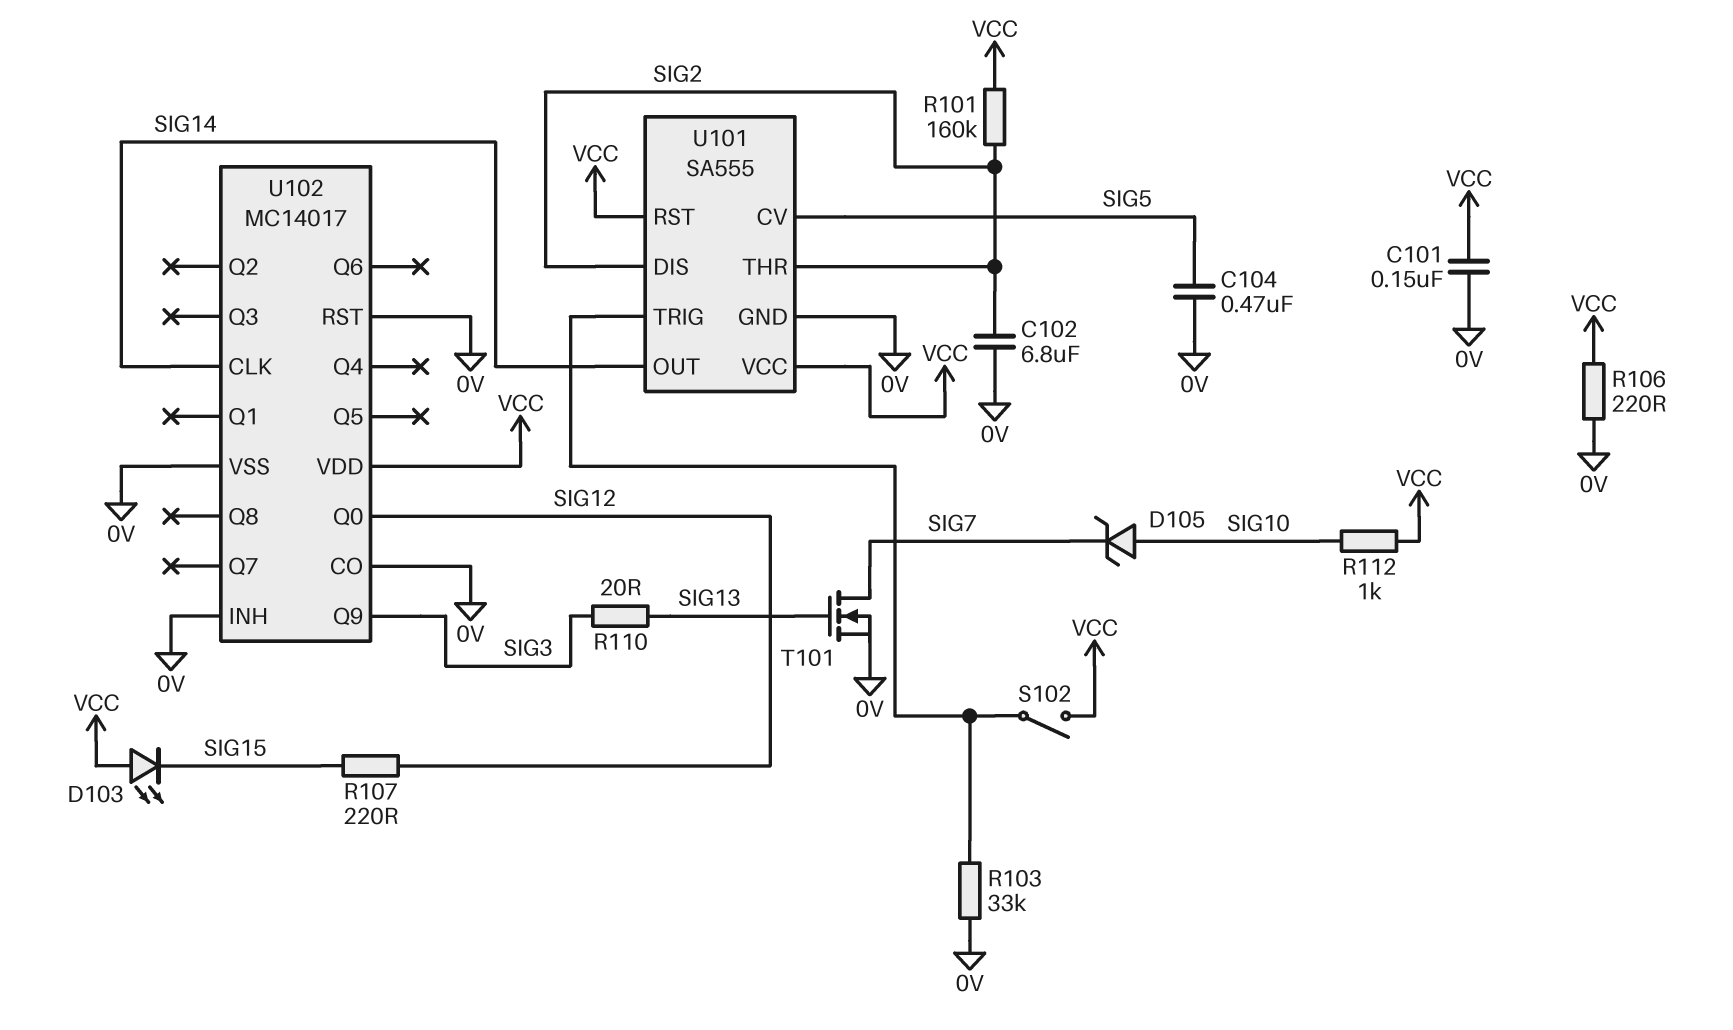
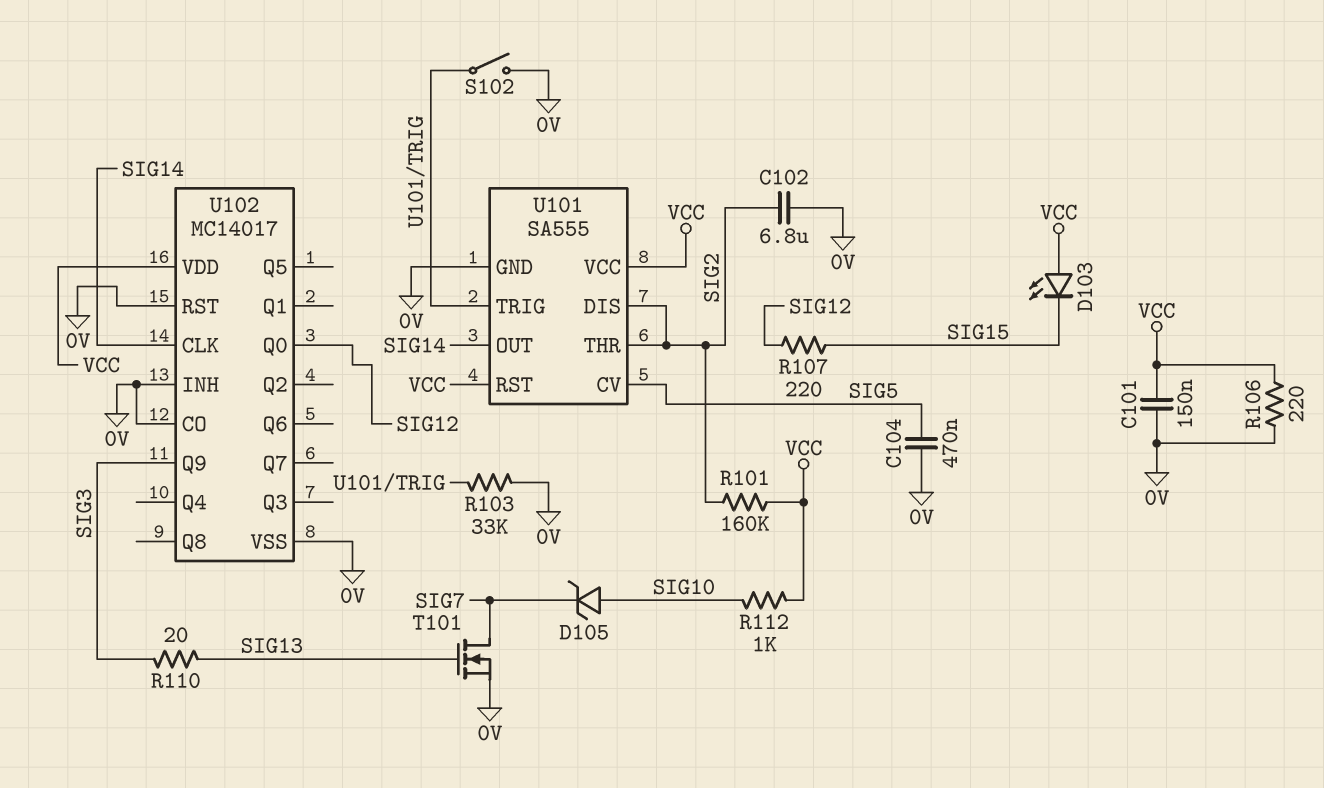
S102: switch (U101/TRIG, VCC) -> switch (0V, U101/TRIG)

